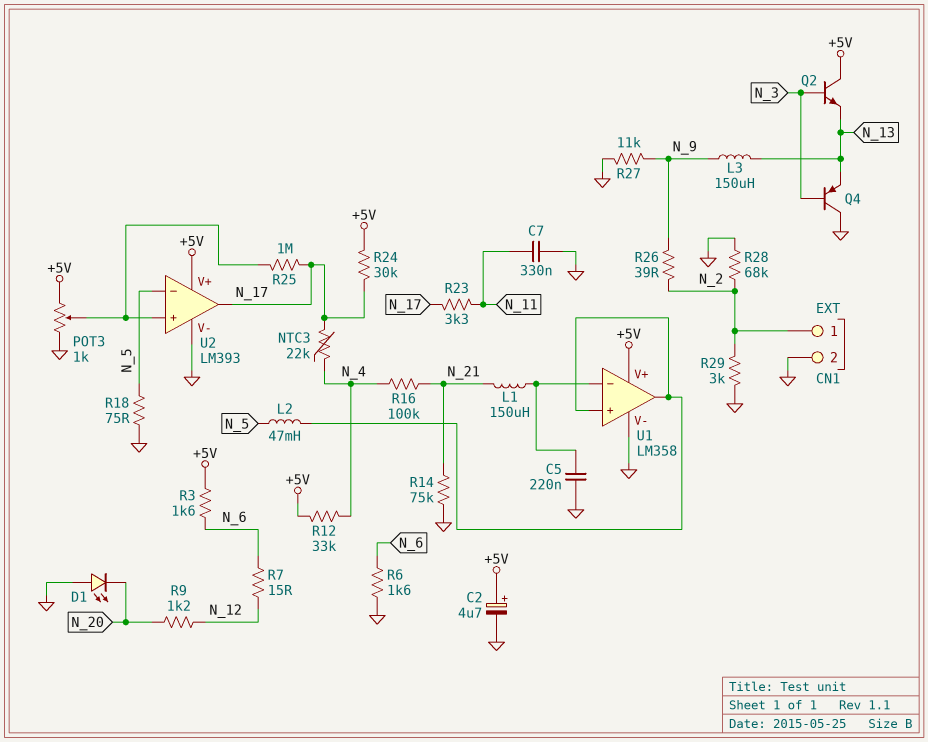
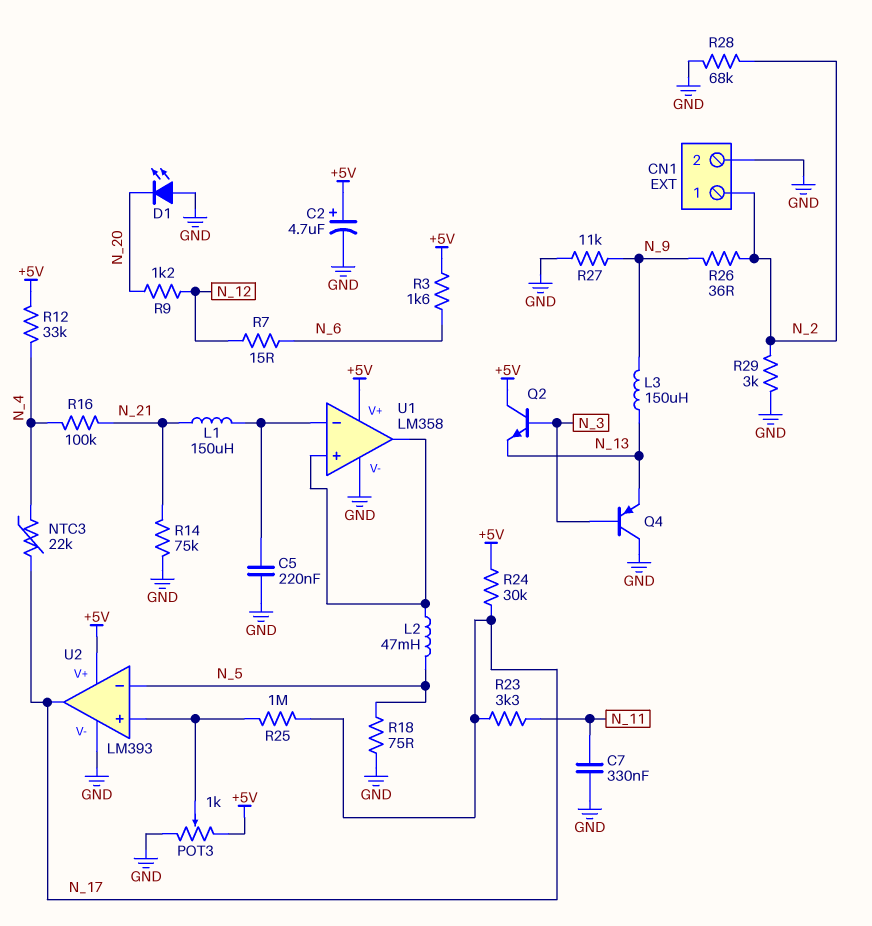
R6: 1.6k (GND, N_6) -> none
R26: 39 (N_2, N_9) -> 36 (N_2, N_9)

